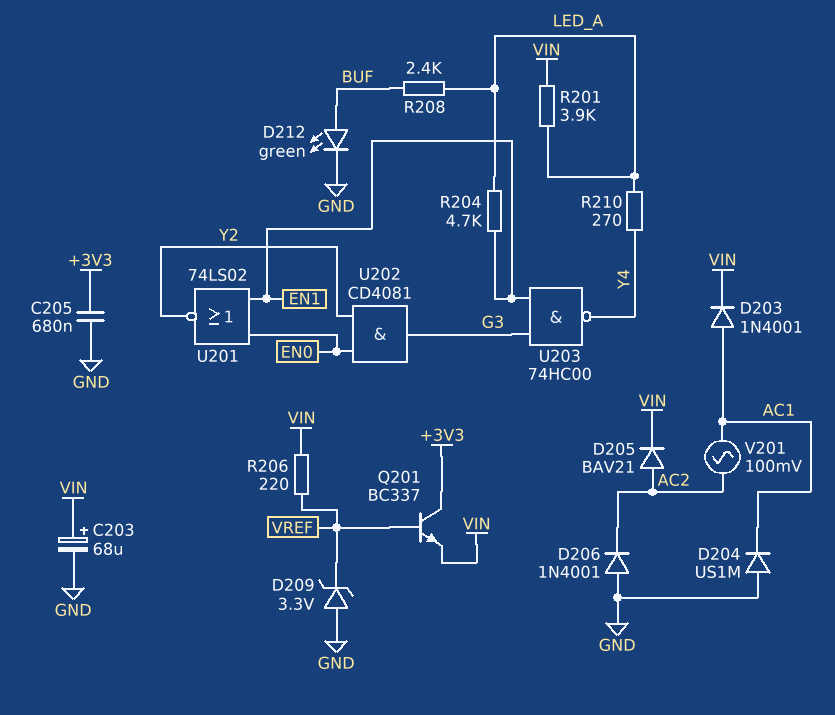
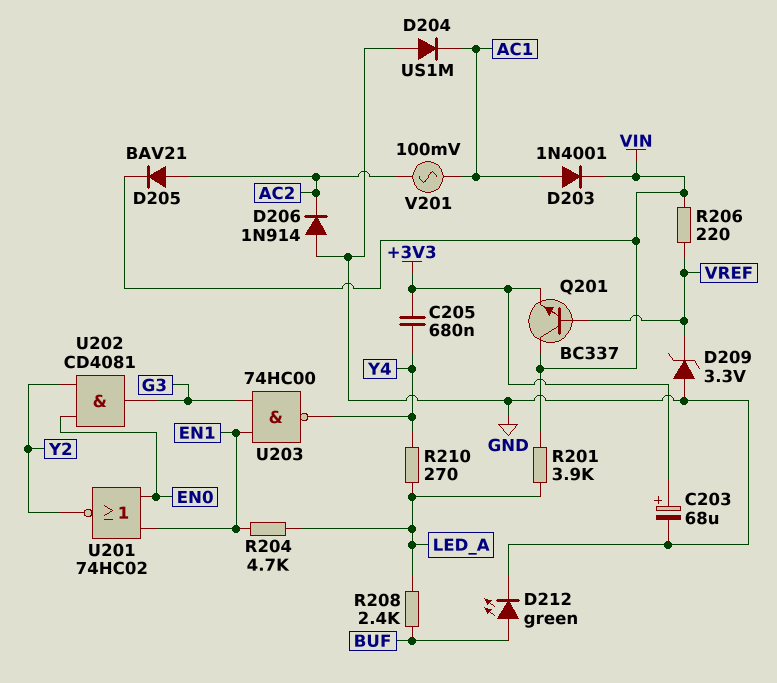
C203: 68uF (plus VIN, minus GND) -> 68uF (plus +3V3, minus GND)
C205: 680nF (+3V3, GND) -> 680nF (+3V3, Y4)
D206: diode 1N4001 (A GND, K AC2) -> diode 1N914 (A GND, K AC2)
Q201: NPN BC337 (B VREF, C +3V3, E VIN) -> NPN BC337 (B VREF, C VIN, E +3V3)
U201: NOR 74LS02 (in EN0, in EN1, out Y2) -> NOR 74HC02 (in EN0, in EN1, out Y2)

